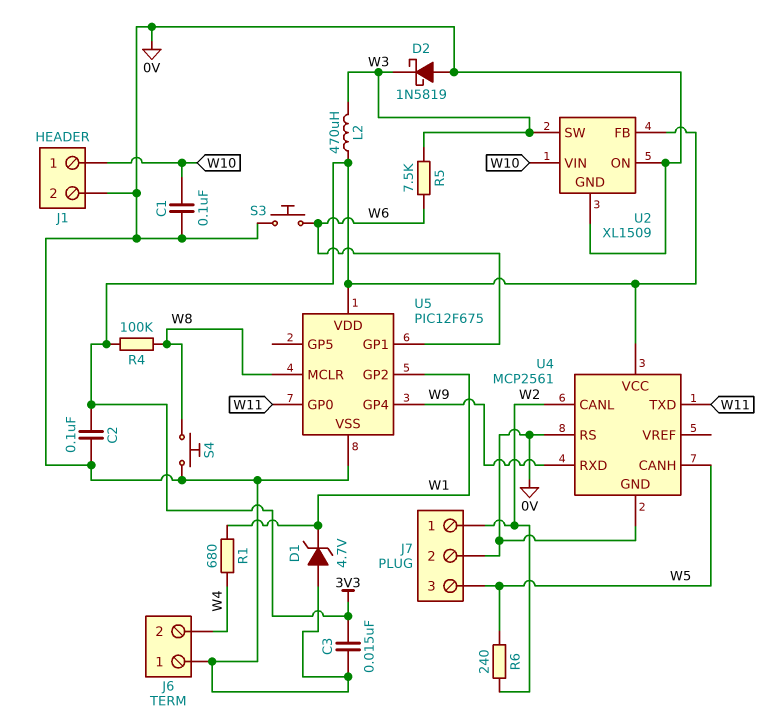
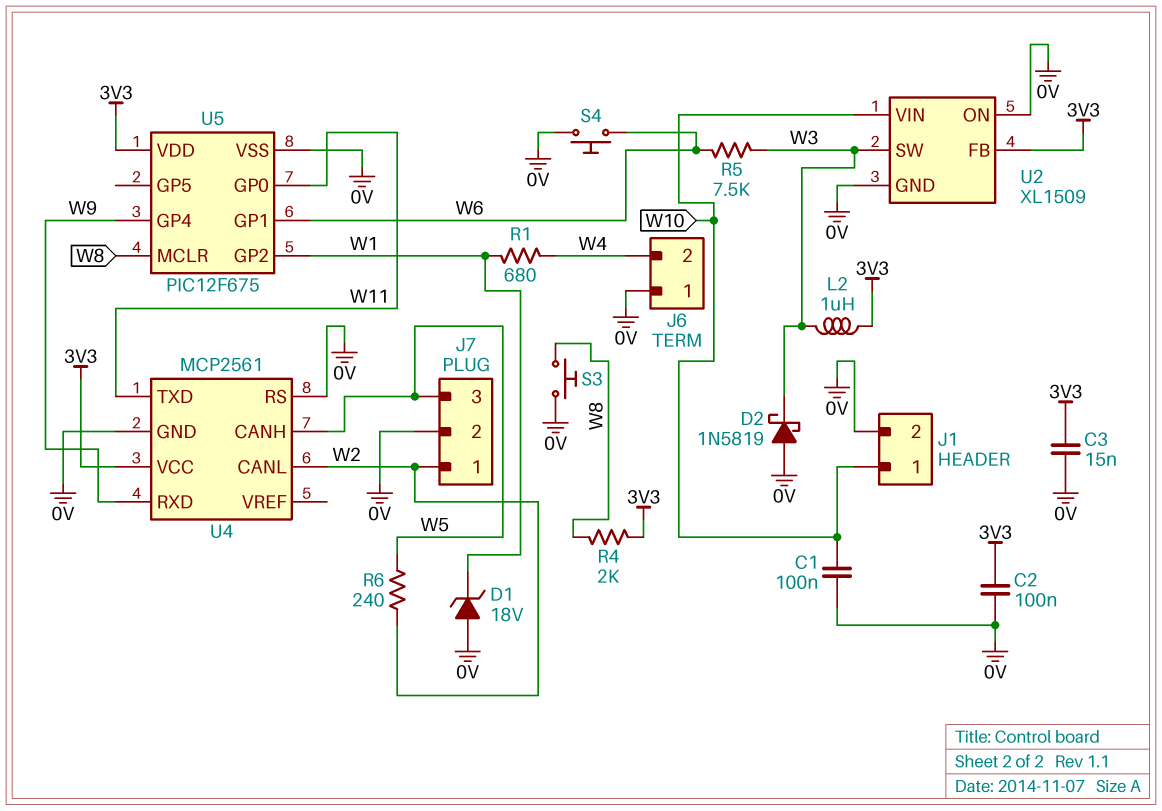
D1: zener 4.7V (A 0V, K W1) -> zener 18V (A 0V, K W1)
L2: 470uH (3V3, W3) -> 1uH (3V3, W3)
R4: 100k (3V3, W8) -> 2k (3V3, W8)
S3: button (0V, W6) -> button (0V, W8)
S4: button (0V, W8) -> button (0V, W6)

